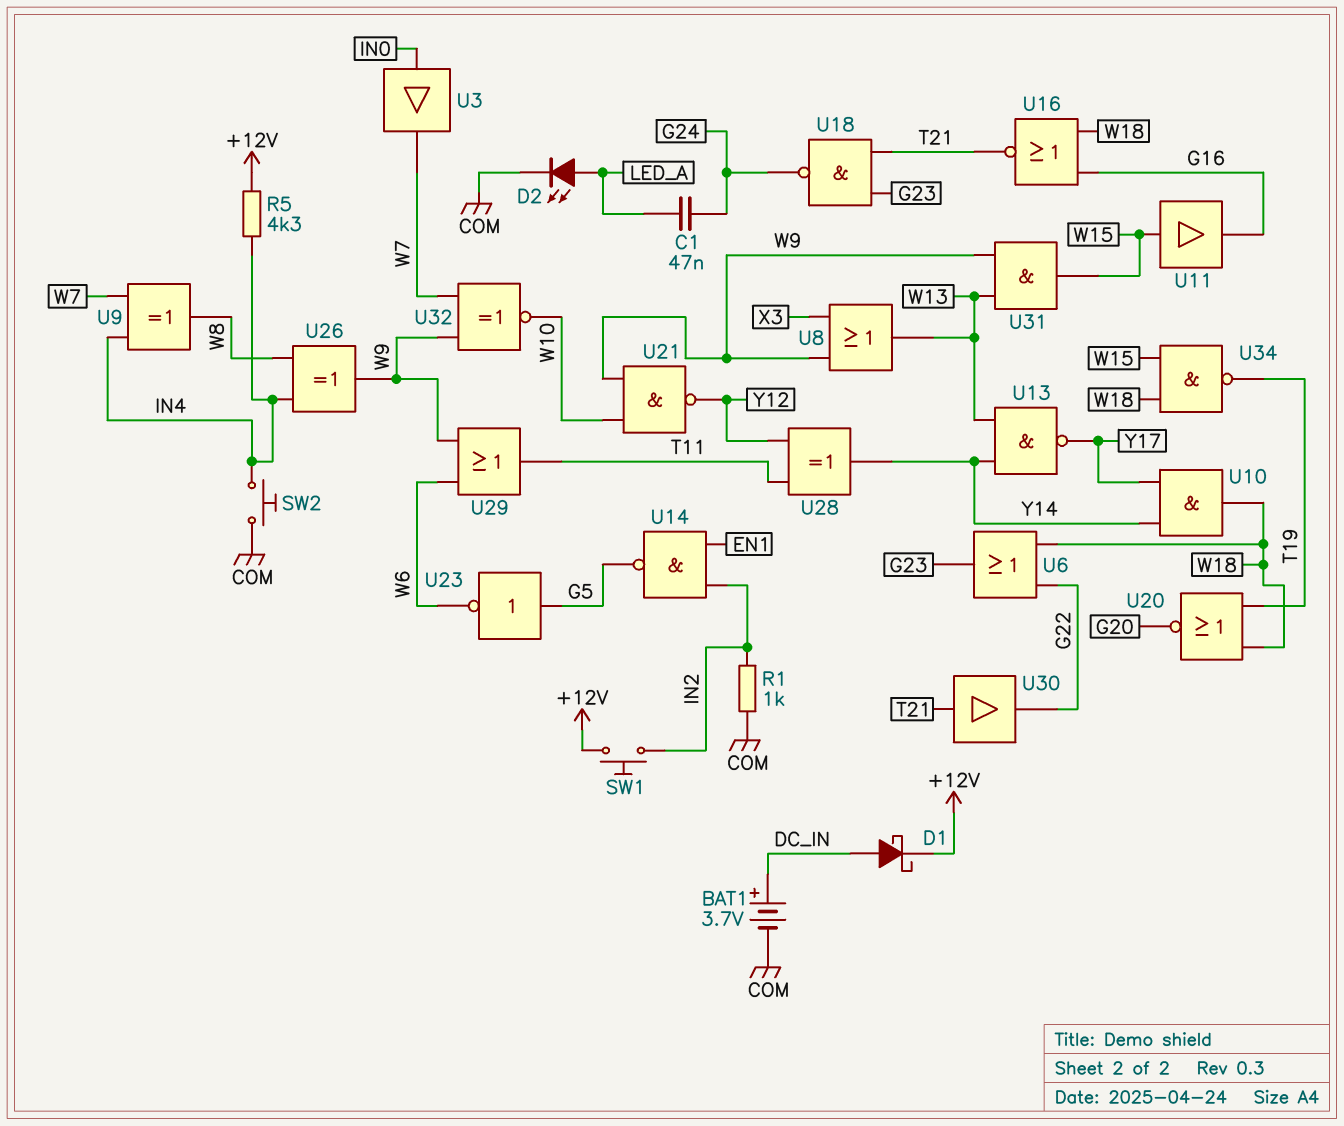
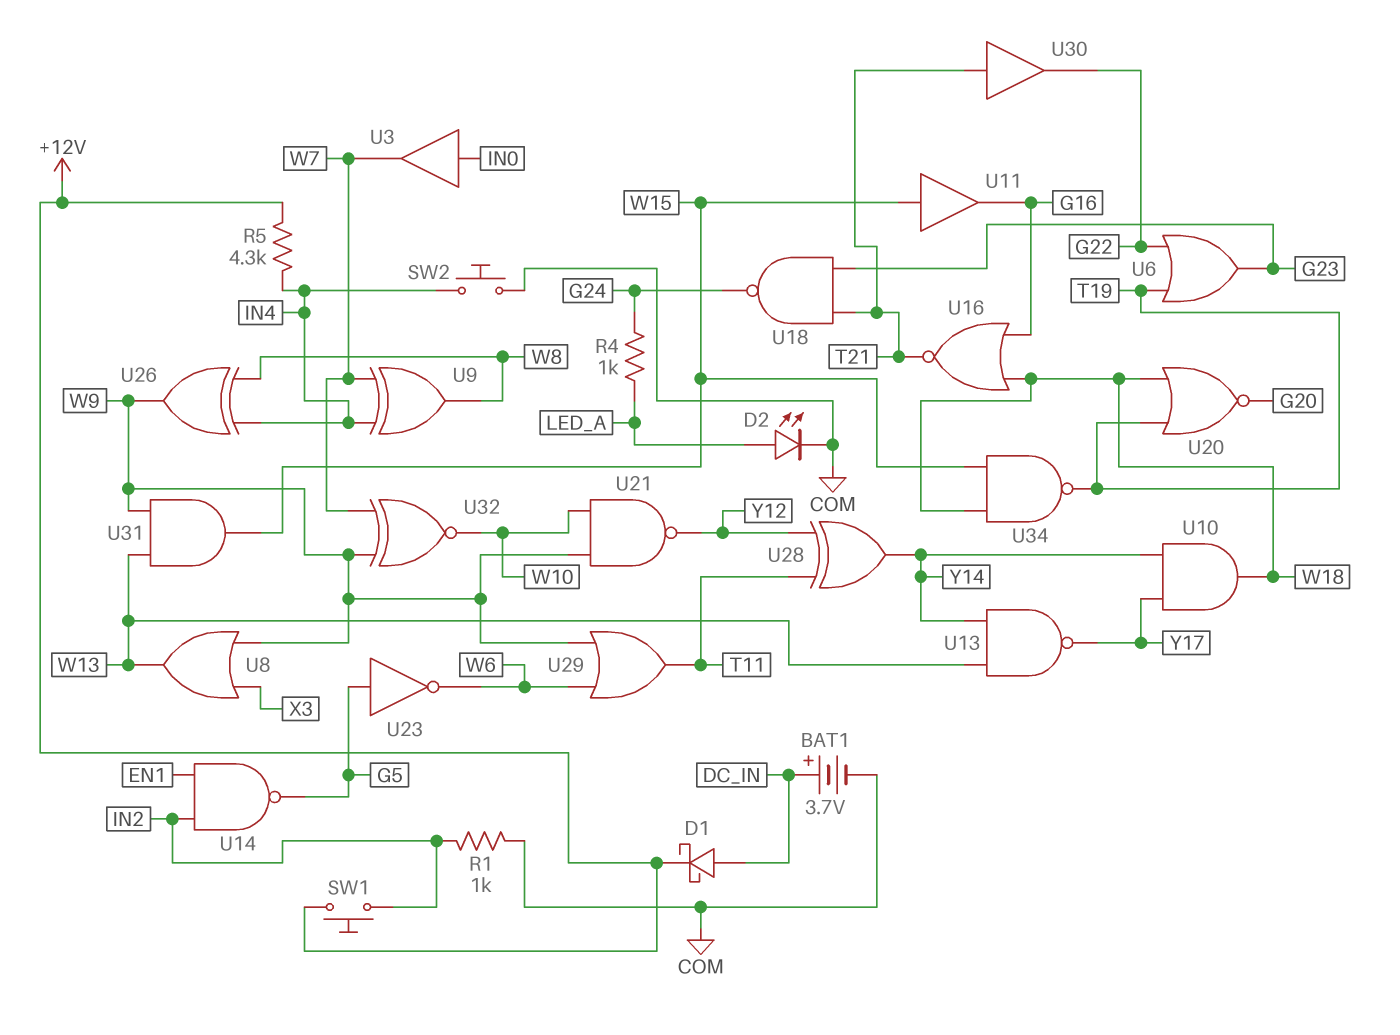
C1: 47nF (G24, LED_A) -> none
R4: none -> 1k (G24, LED_A)
U6: OR (in G22, in W18, out G23) -> OR (in G22, in T19, out G23)

